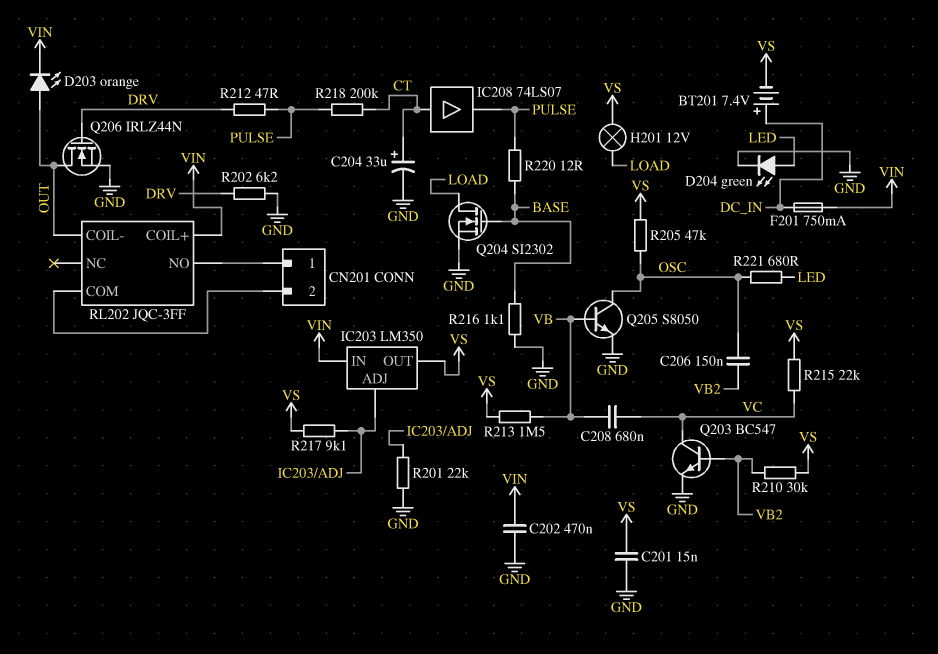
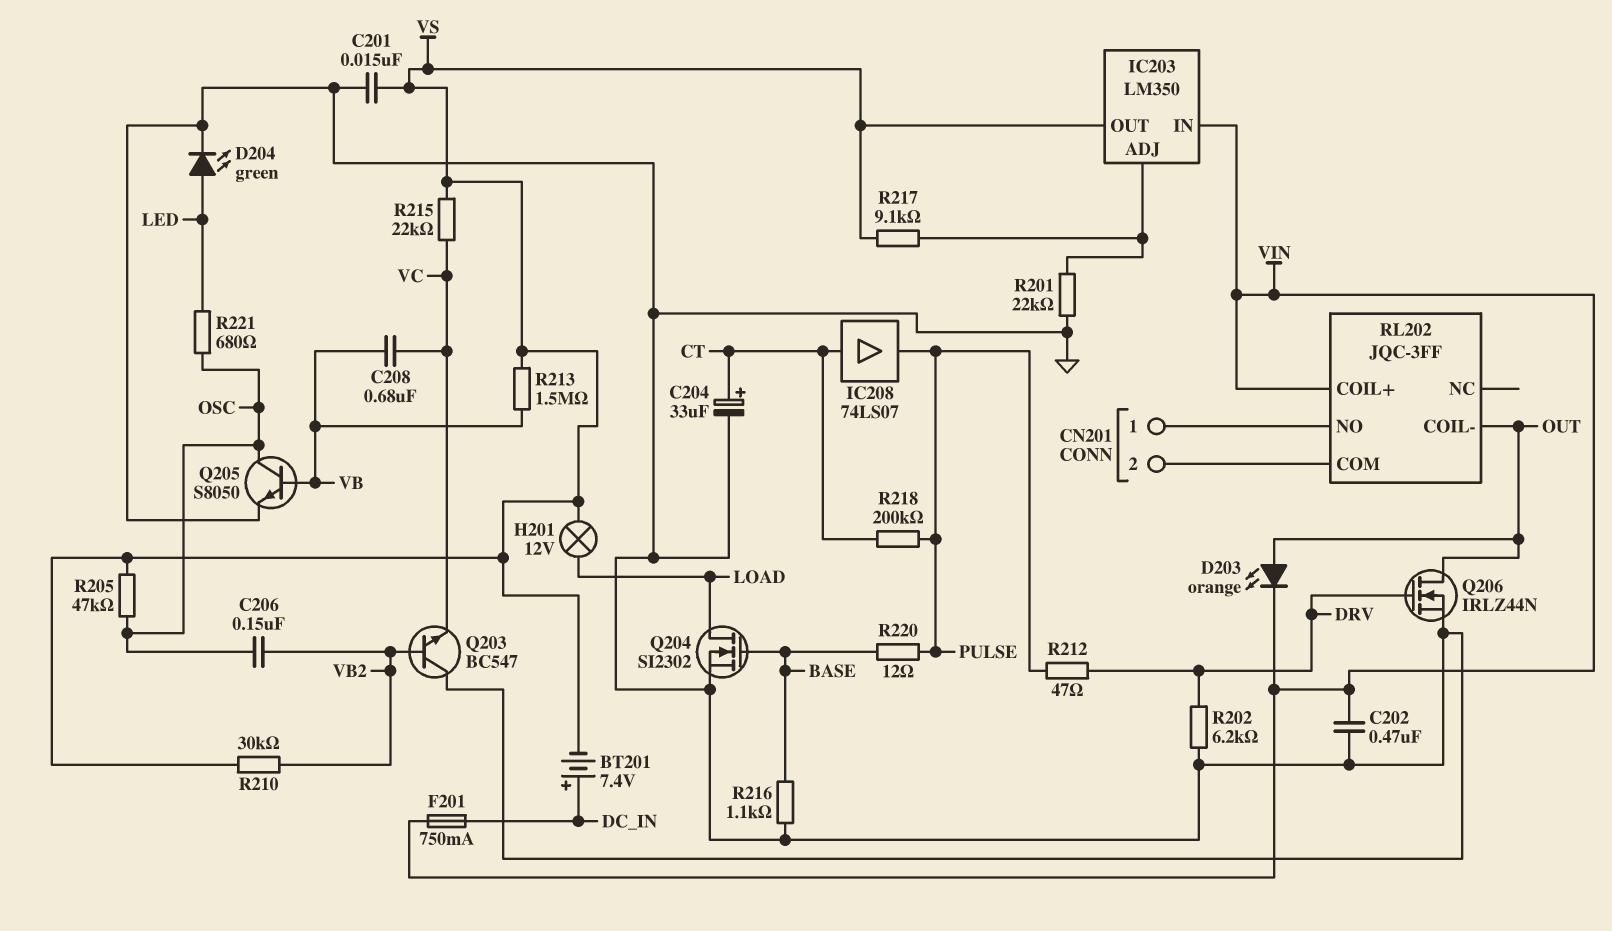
Q203: NPN BC547 (B VB2, C VC, E GND) -> NPN BC547 (B VB2, C GND, E VC)

